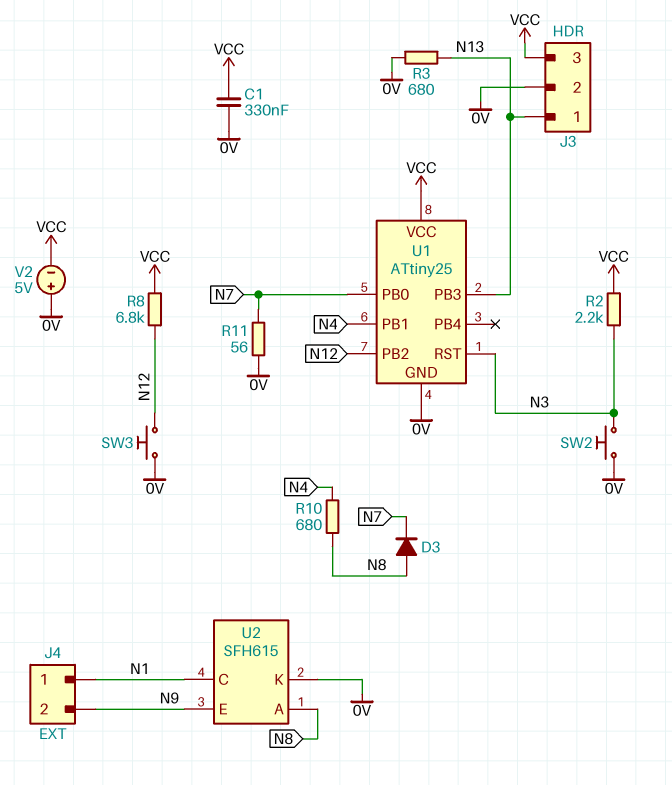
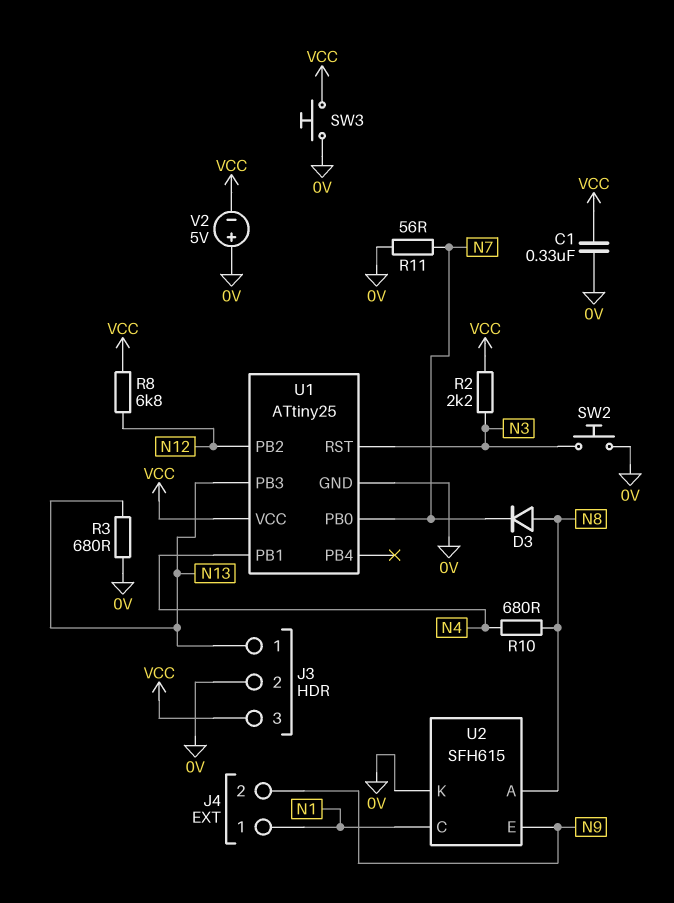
SW3: button (0V, N12) -> button (0V, VCC)

